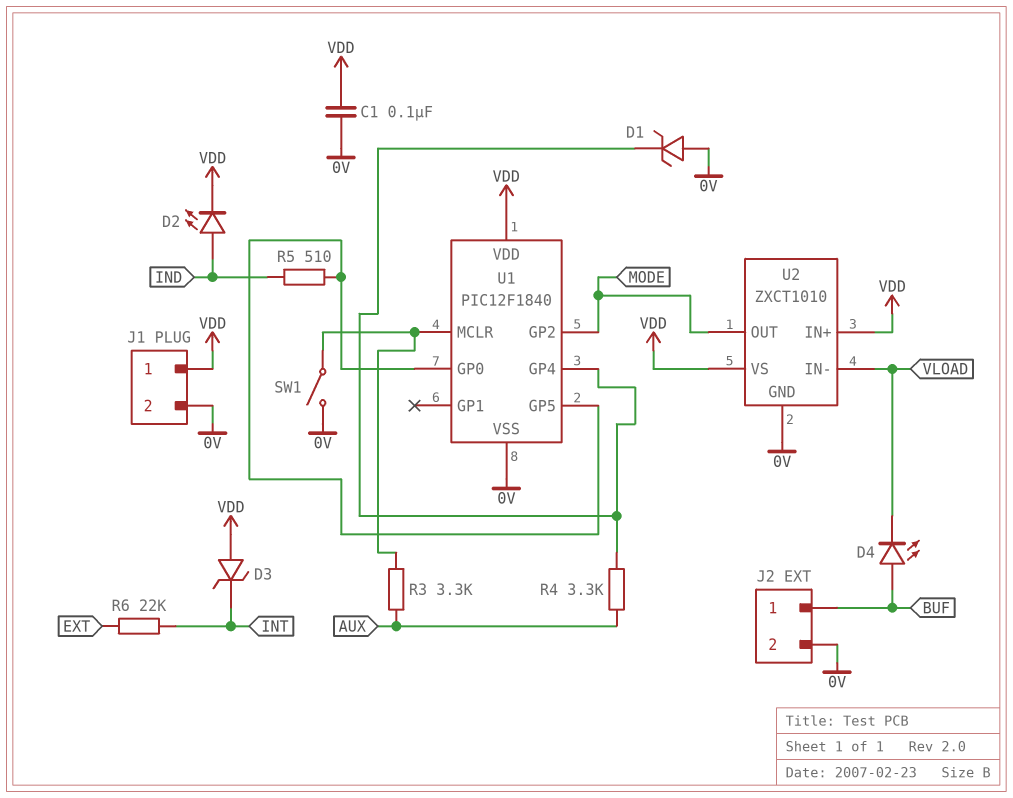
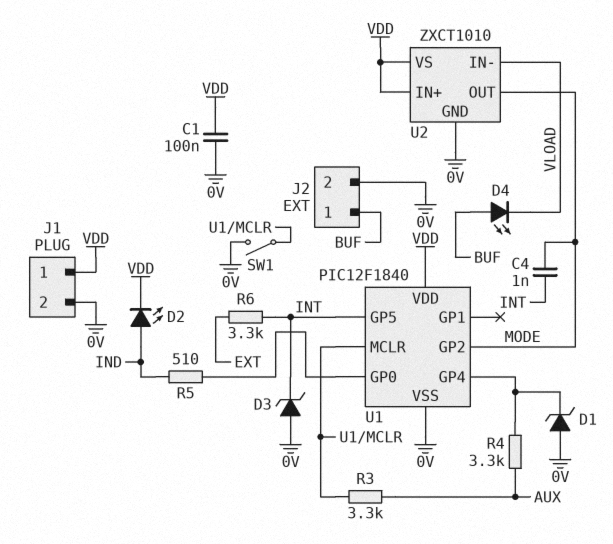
C4: none -> 1nF (INT, MODE)
D3: zener (A VDD, K INT) -> zener (A 0V, K INT)
R6: 22k (EXT, INT) -> 3.3k (EXT, INT)
U1 pin GP5: U1/GP0 -> INT

